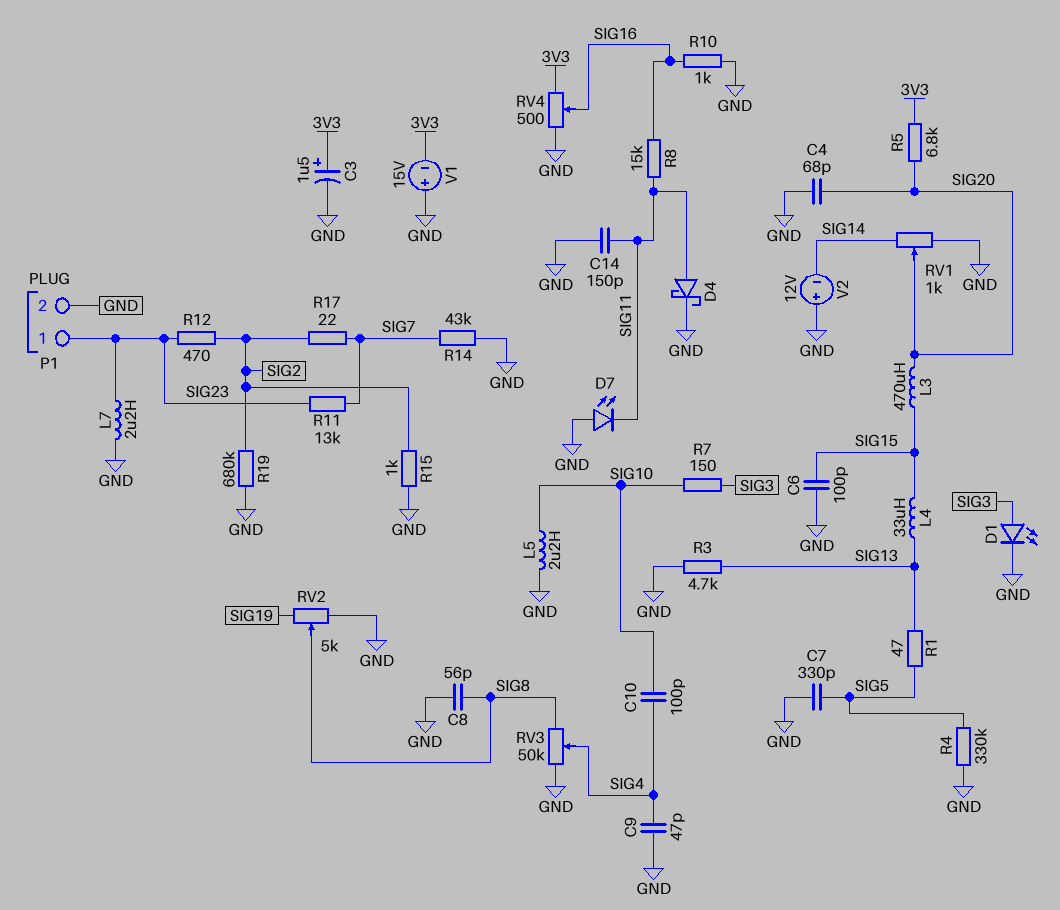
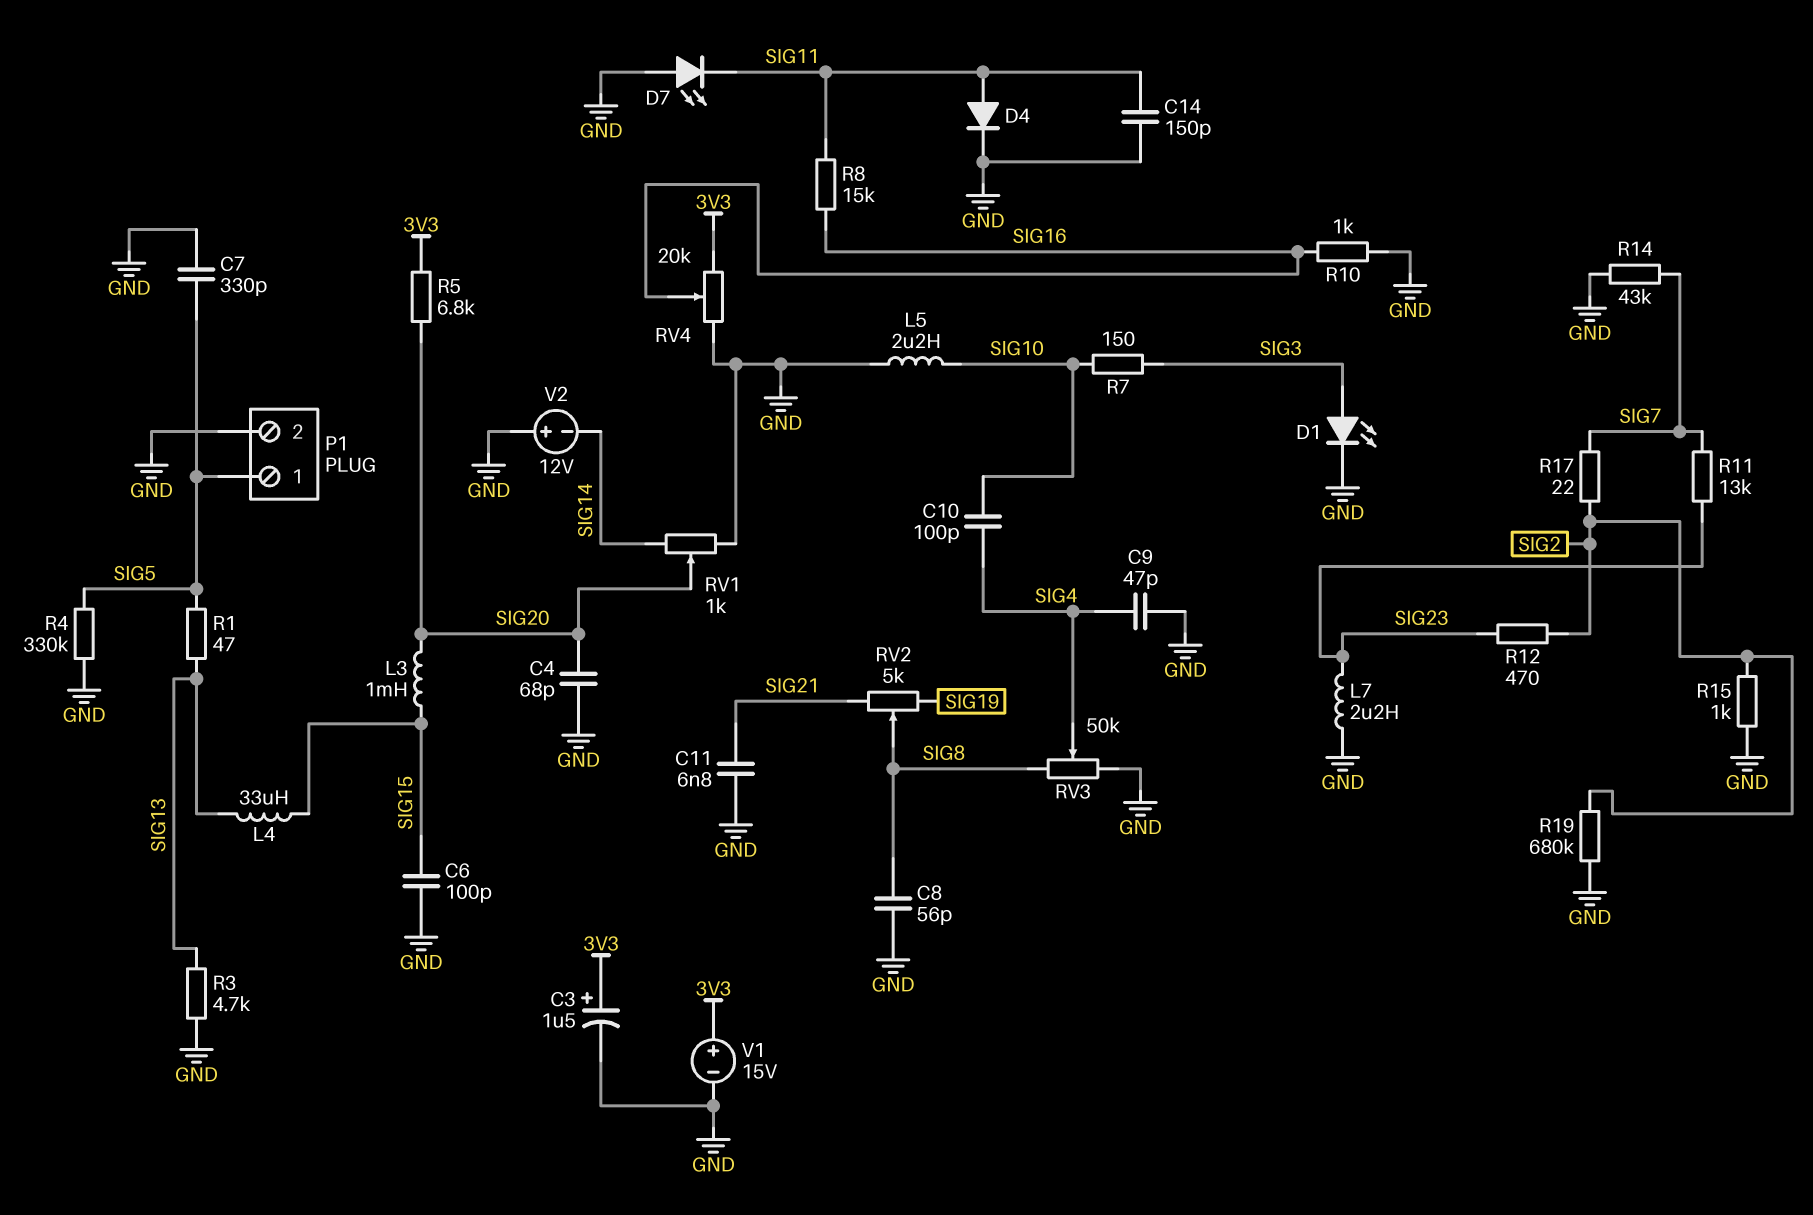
C11: none -> 6.8nF (GND, SIG21)
D4: schottky (A SIG11, K GND) -> diode (A SIG11, K GND)
L3: 470uH (SIG15, SIG20) -> 1mH (SIG15, SIG20)
P1 pin 1: SIG23 -> SIG5
RV2: 5k (GND, SIG19, wiper SIG8) -> 5k (SIG19, SIG21, wiper SIG8)
RV4: 500 (3V3, GND, wiper SIG16) -> 20k (3V3, GND, wiper SIG16)
V1: 15V (plus GND, minus 3V3) -> 15V (plus 3V3, minus GND)

